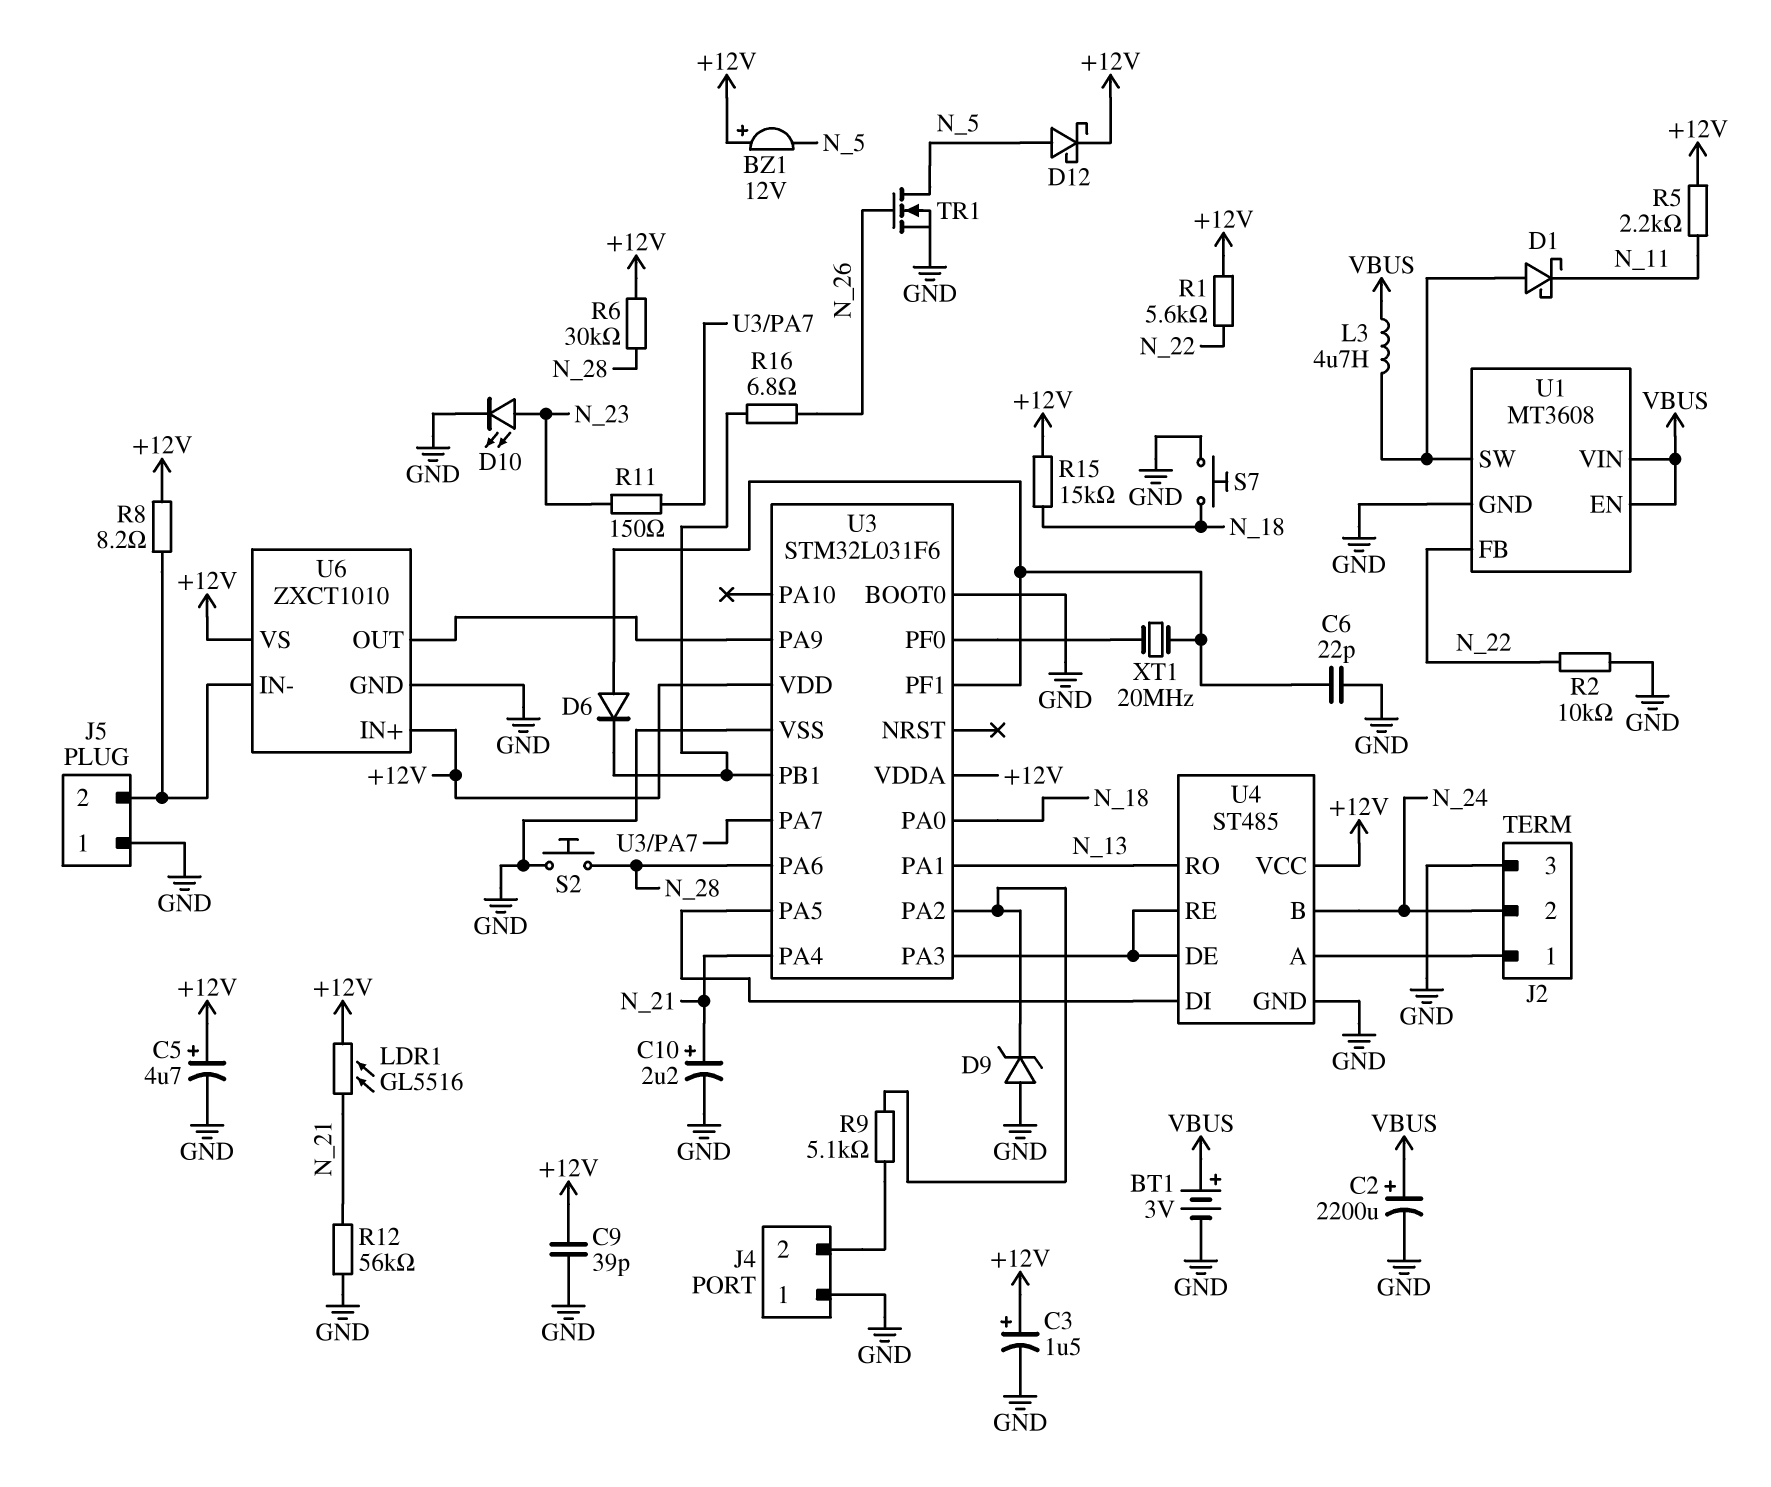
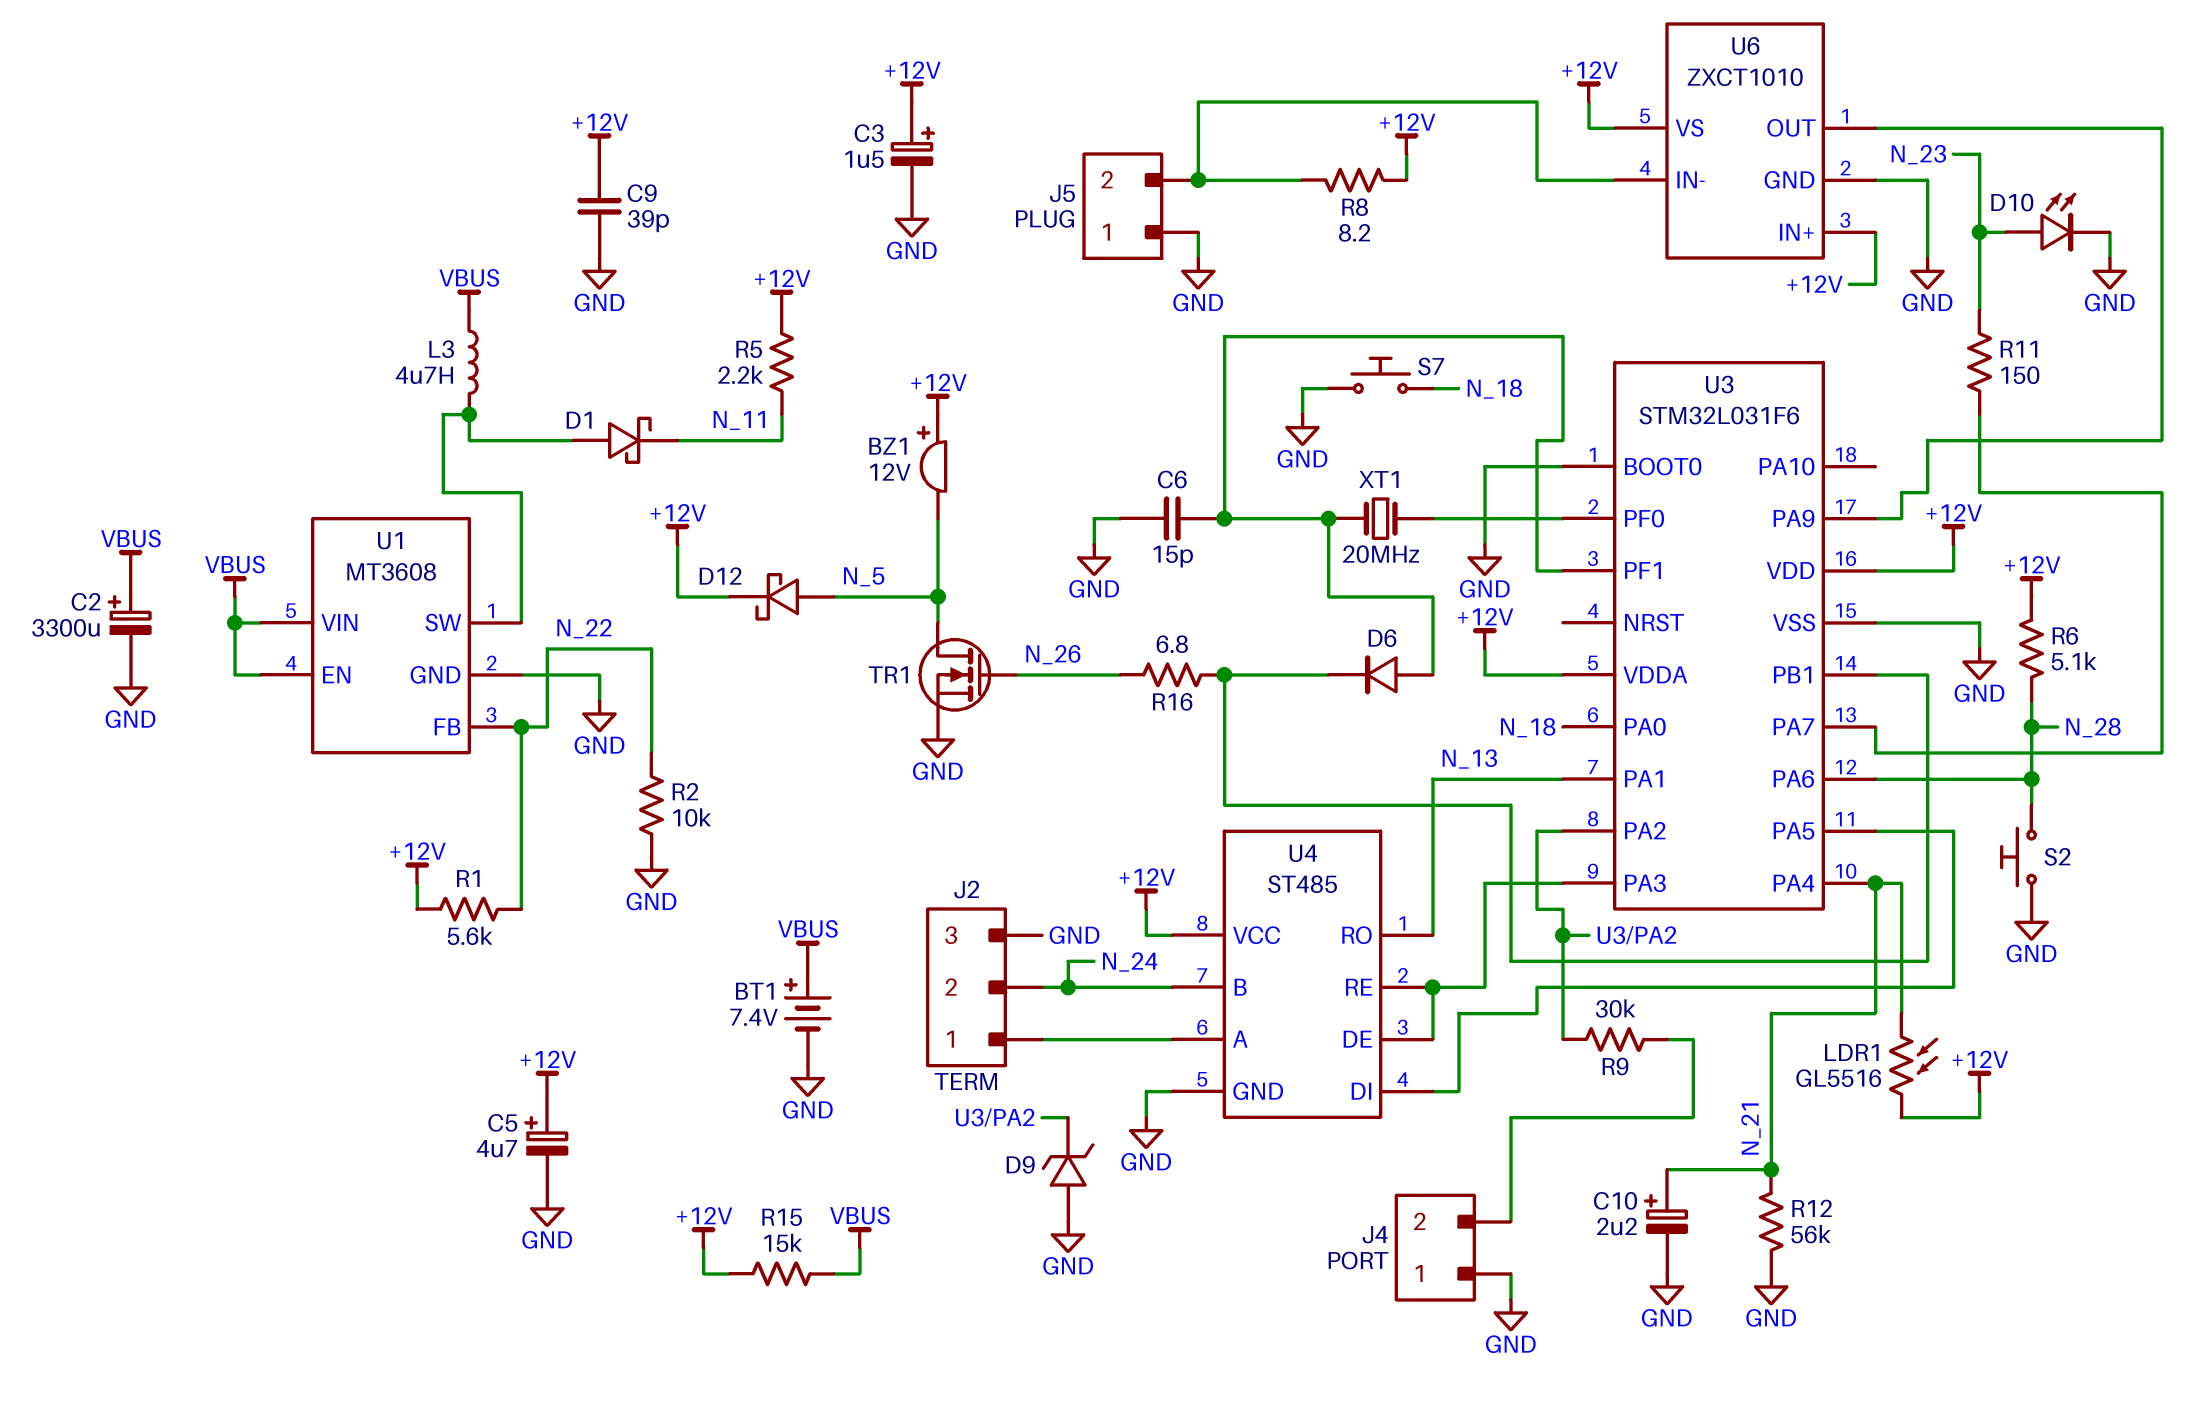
BT1: 3V (plus VBUS, minus GND) -> 7.4V (plus VBUS, minus GND)
C2: 2200uF (plus VBUS, minus GND) -> 3300uF (plus VBUS, minus GND)
C6: 22pF (GND, U3/PF1) -> 15pF (GND, U3/PF1)
R6: 30k (+12V, N_28) -> 5.1k (+12V, N_28)
R9: 5.1k (J4/2, U3/PA2) -> 30k (J4/2, U3/PA2)
R15: 15k (+12V, N_18) -> 15k (+12V, VBUS)

